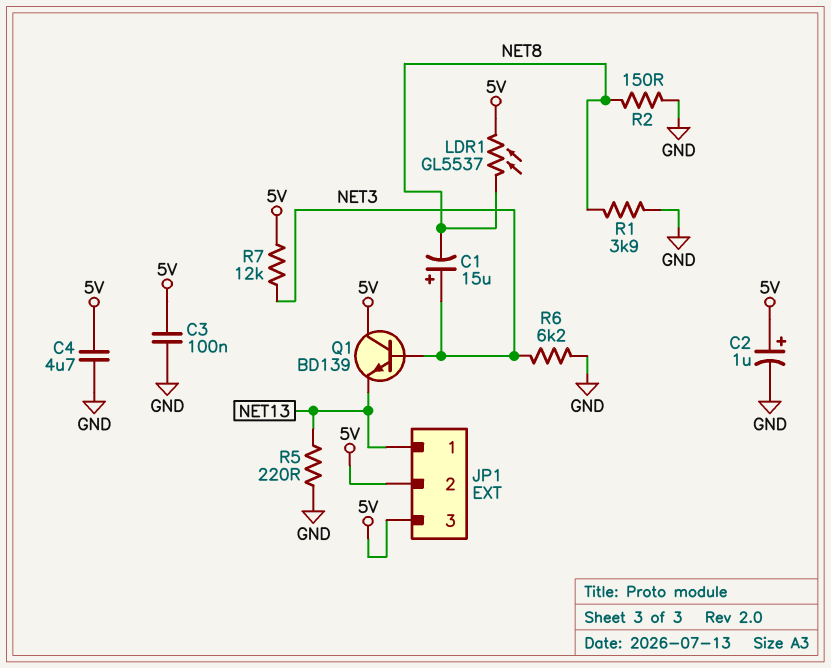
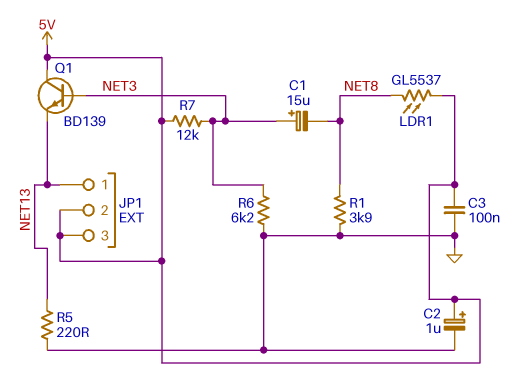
C4: 4.7uF (5V, GND) -> none
R2: 150 (GND, NET8) -> none

